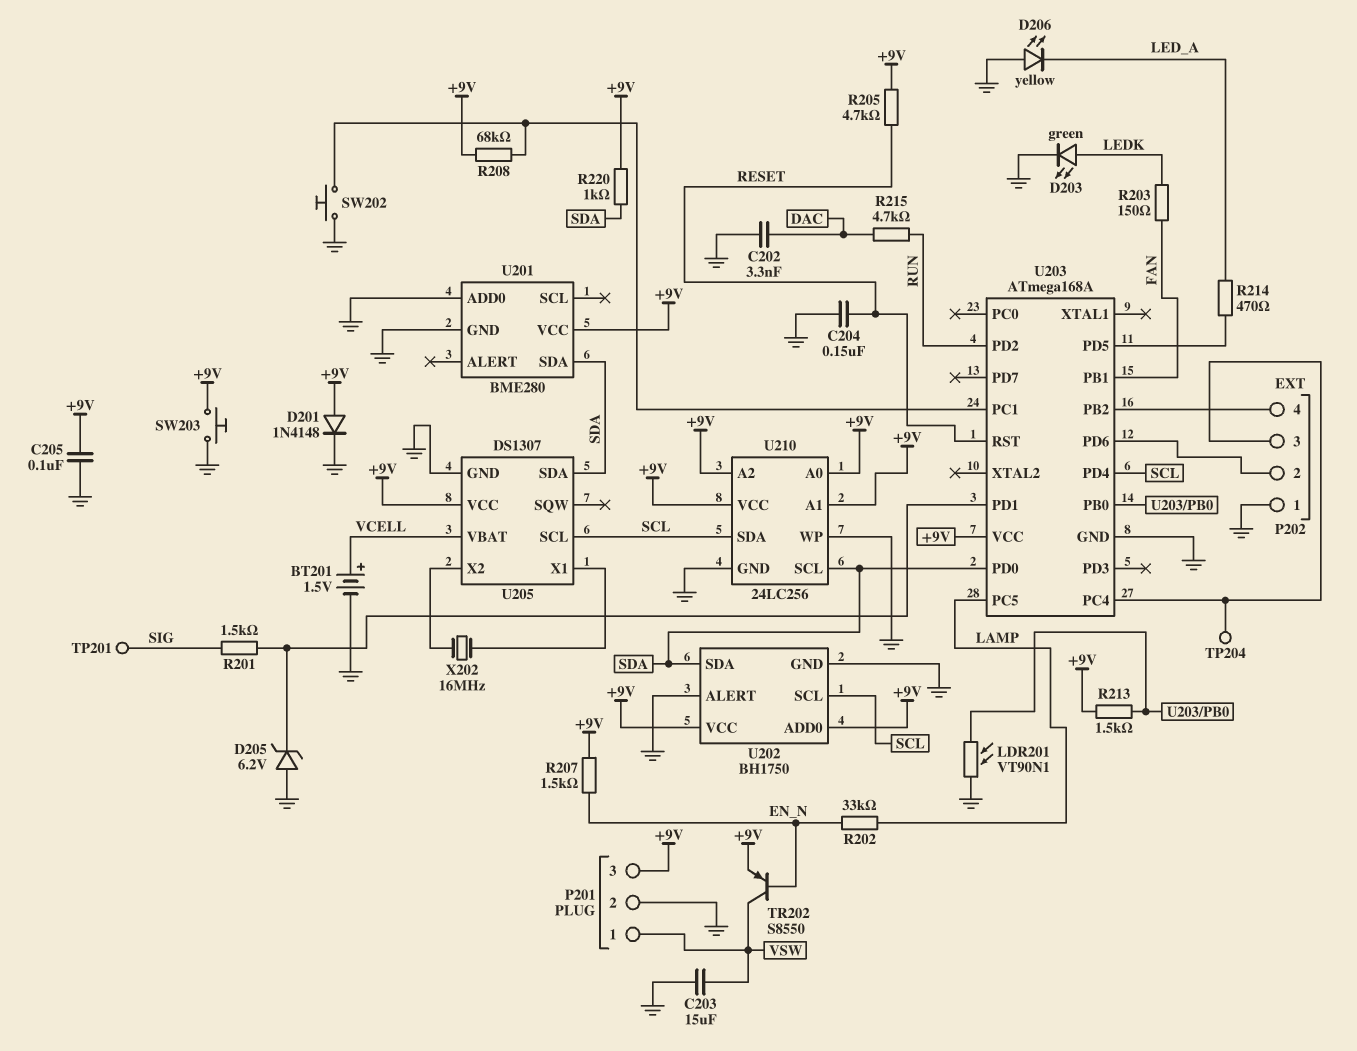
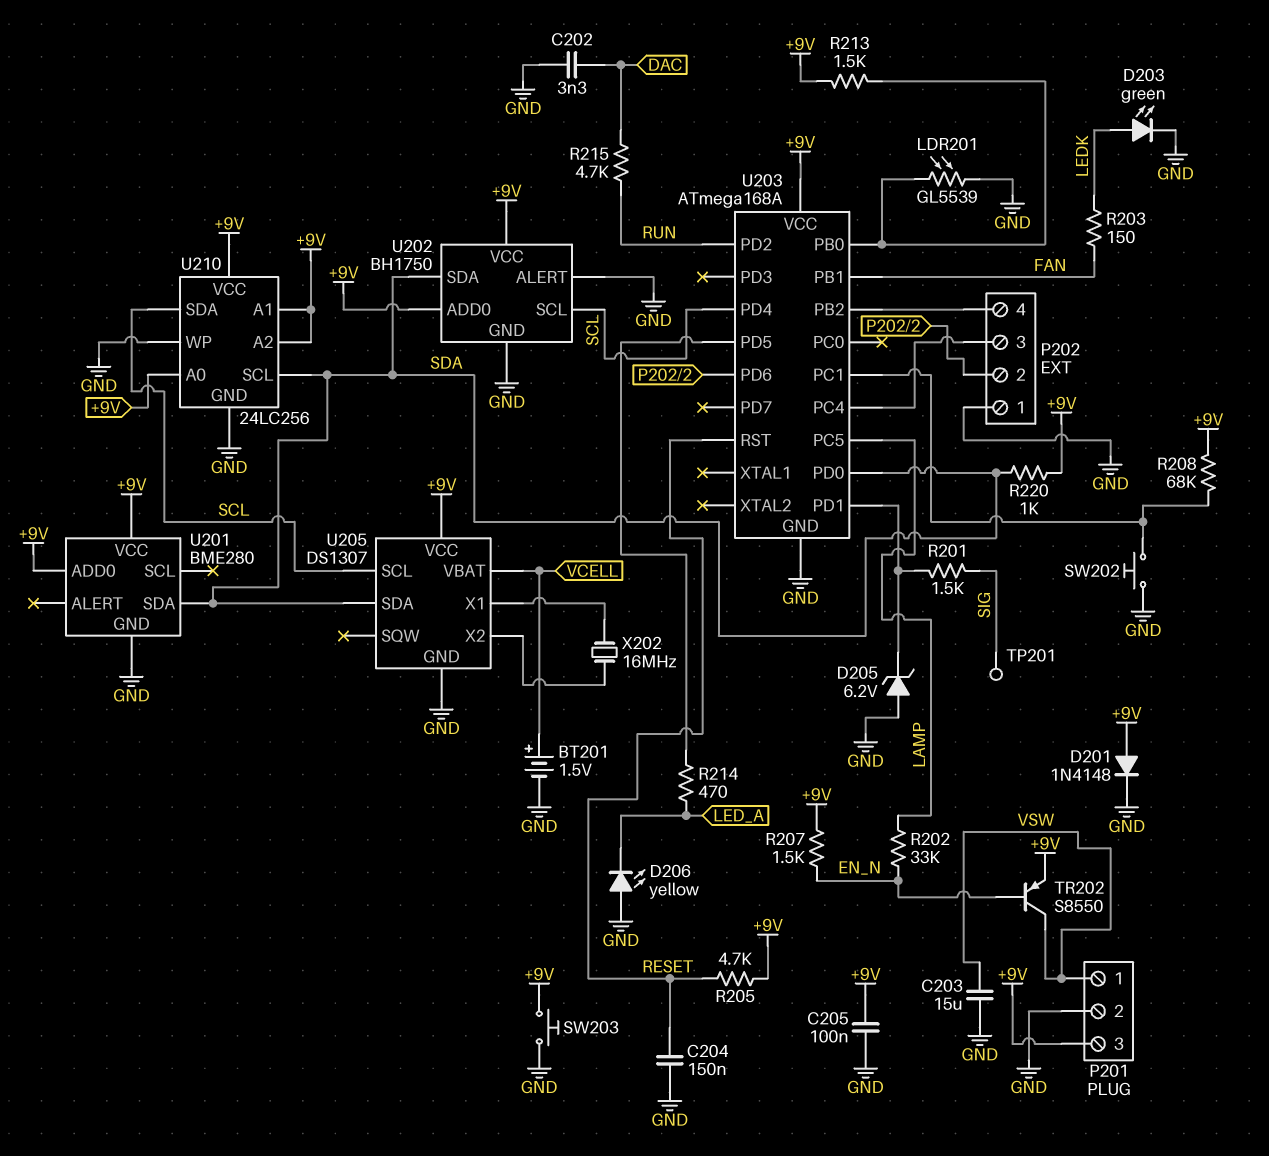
LDR201: VT90N1 (GND, U203/PB0) -> GL5539 (GND, U203/PB0)
TP204: test point (P202/3) -> none
U201 pin ADD0: GND -> +9V

